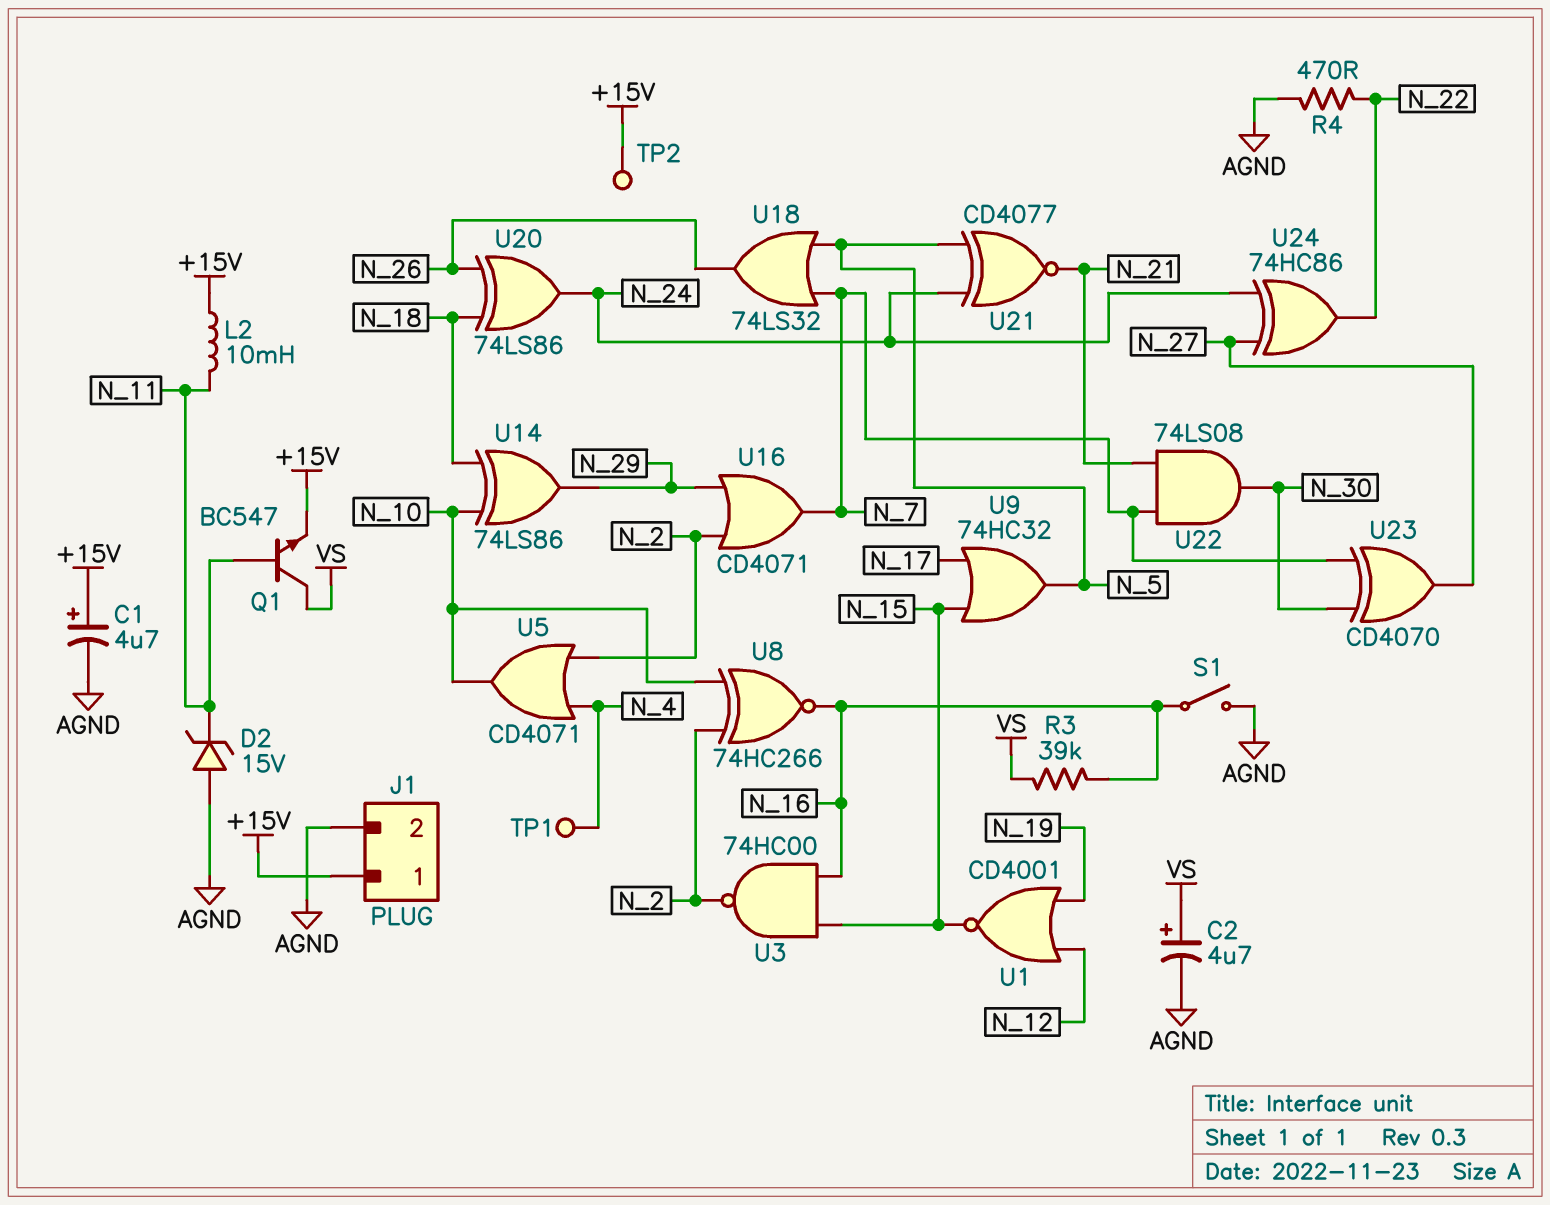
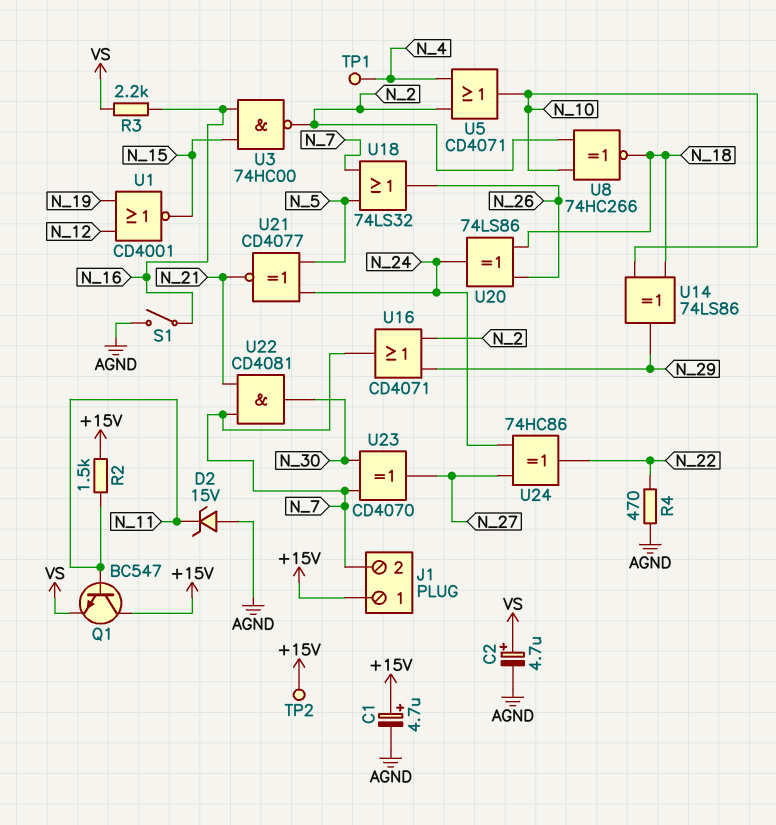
J1 pin 2: AGND -> N_7
L2: 10mH (+15V, N_11) -> none
Q1: NPN BC547 (B N_11, C VS, E +15V) -> NPN BC547 (B N_11, C +15V, E VS)
R2: none -> 1.5k (+15V, N_11)
R3: 39k (N_16, VS) -> 2.2k (N_16, VS)
U8: XNOR 74HC266 (in N_2, in N_10, out N_16) -> XNOR 74HC266 (in N_2, in N_10, out N_18)
U9: OR 74HC32 (in N_15, in N_17, out N_5) -> none
U22: AND 74LS08 (in N_7, in N_21, out N_30) -> AND CD4081 (in N_7, in N_21, out N_30)

